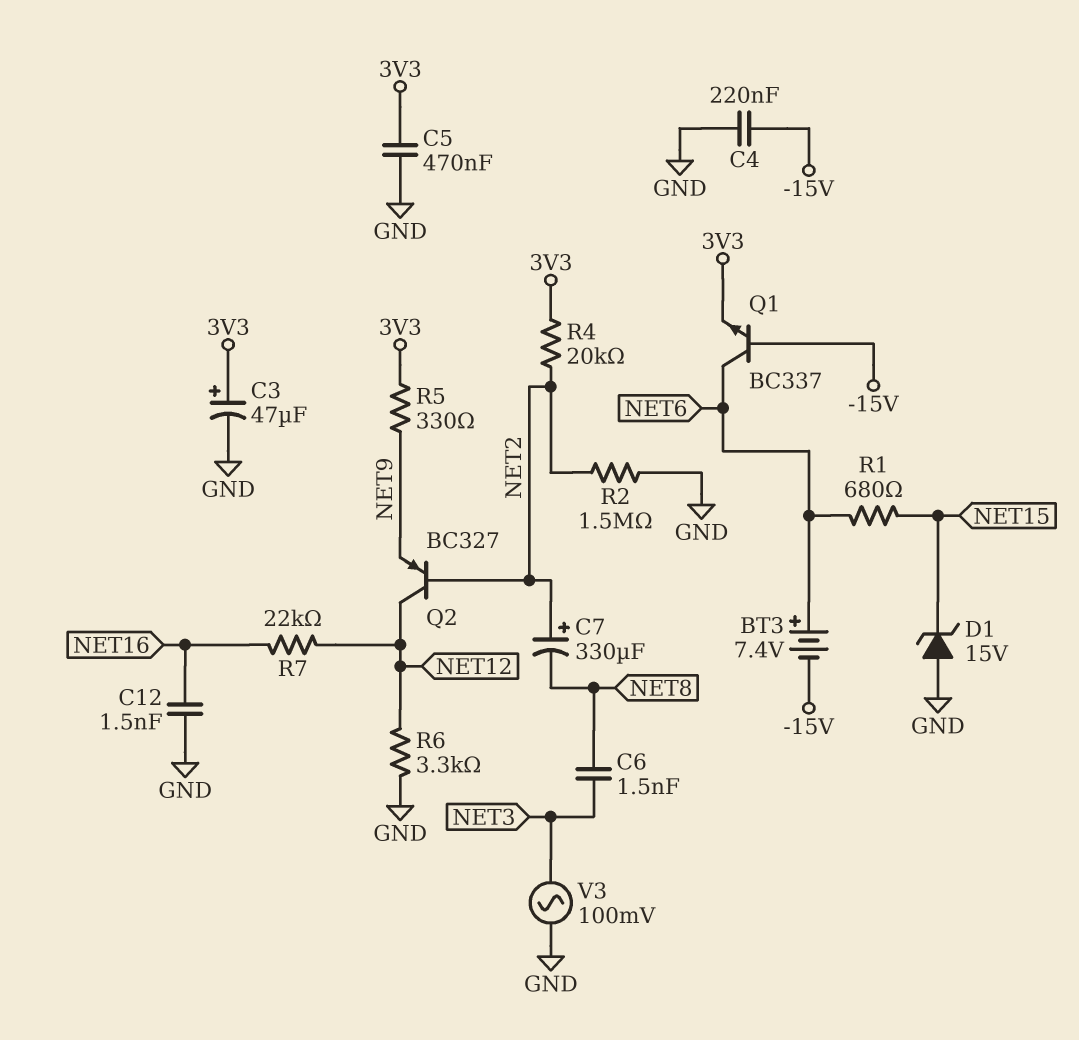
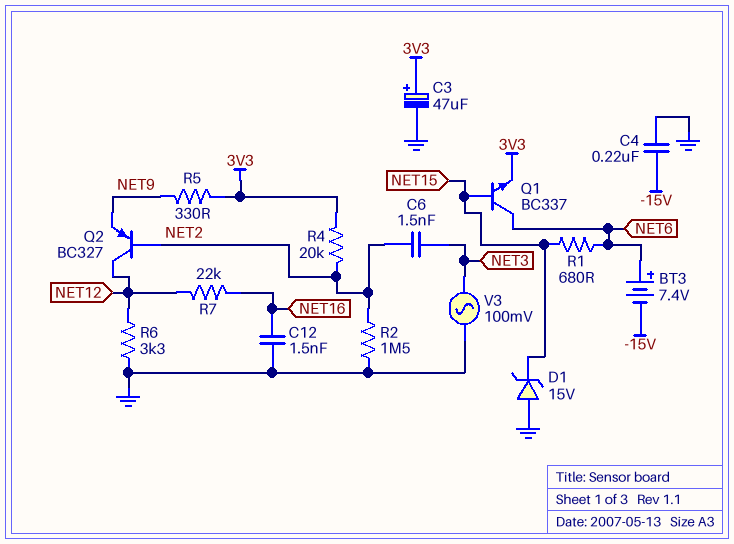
C5: 470nF (3V3, GND) -> none
C6: 1.5nF (NET3, NET8) -> 1.5nF (NET2, NET3)
C7: 330uF (plus NET2, minus NET8) -> none
Q1: NPN BC337 (B -15V, C NET6, E 3V3) -> NPN BC337 (B NET15, C NET6, E 3V3)

